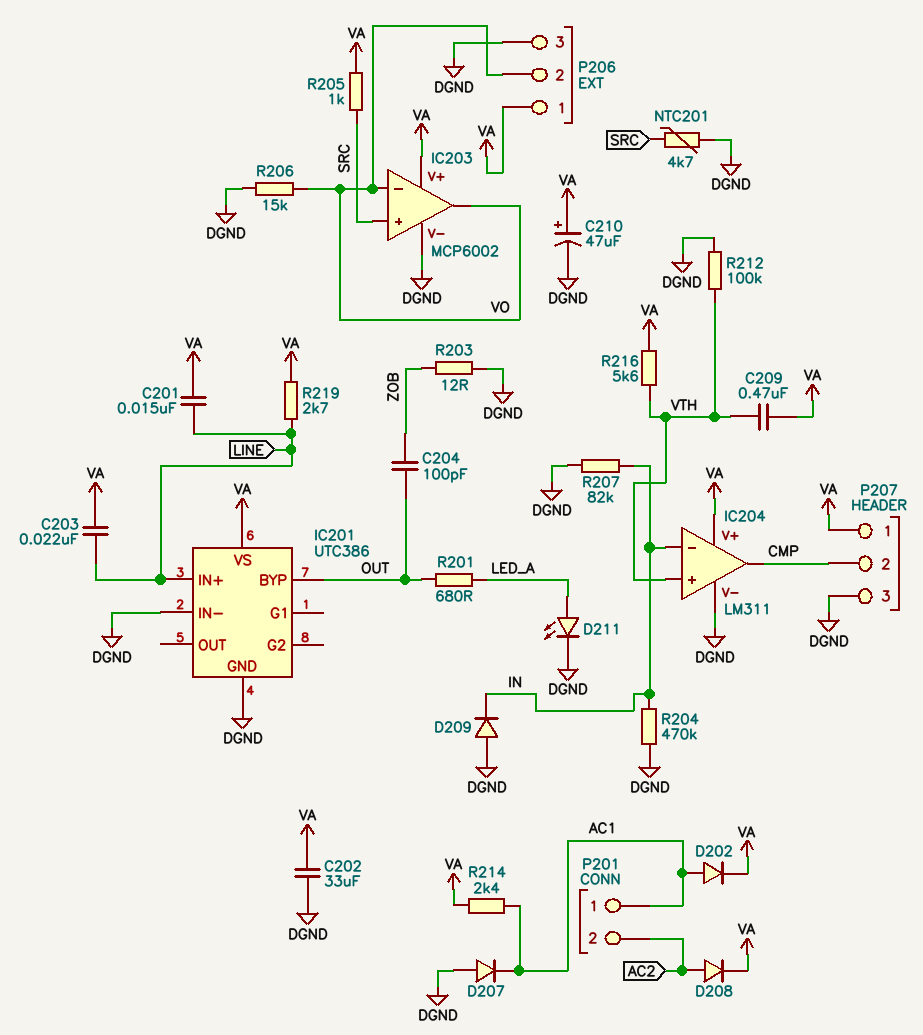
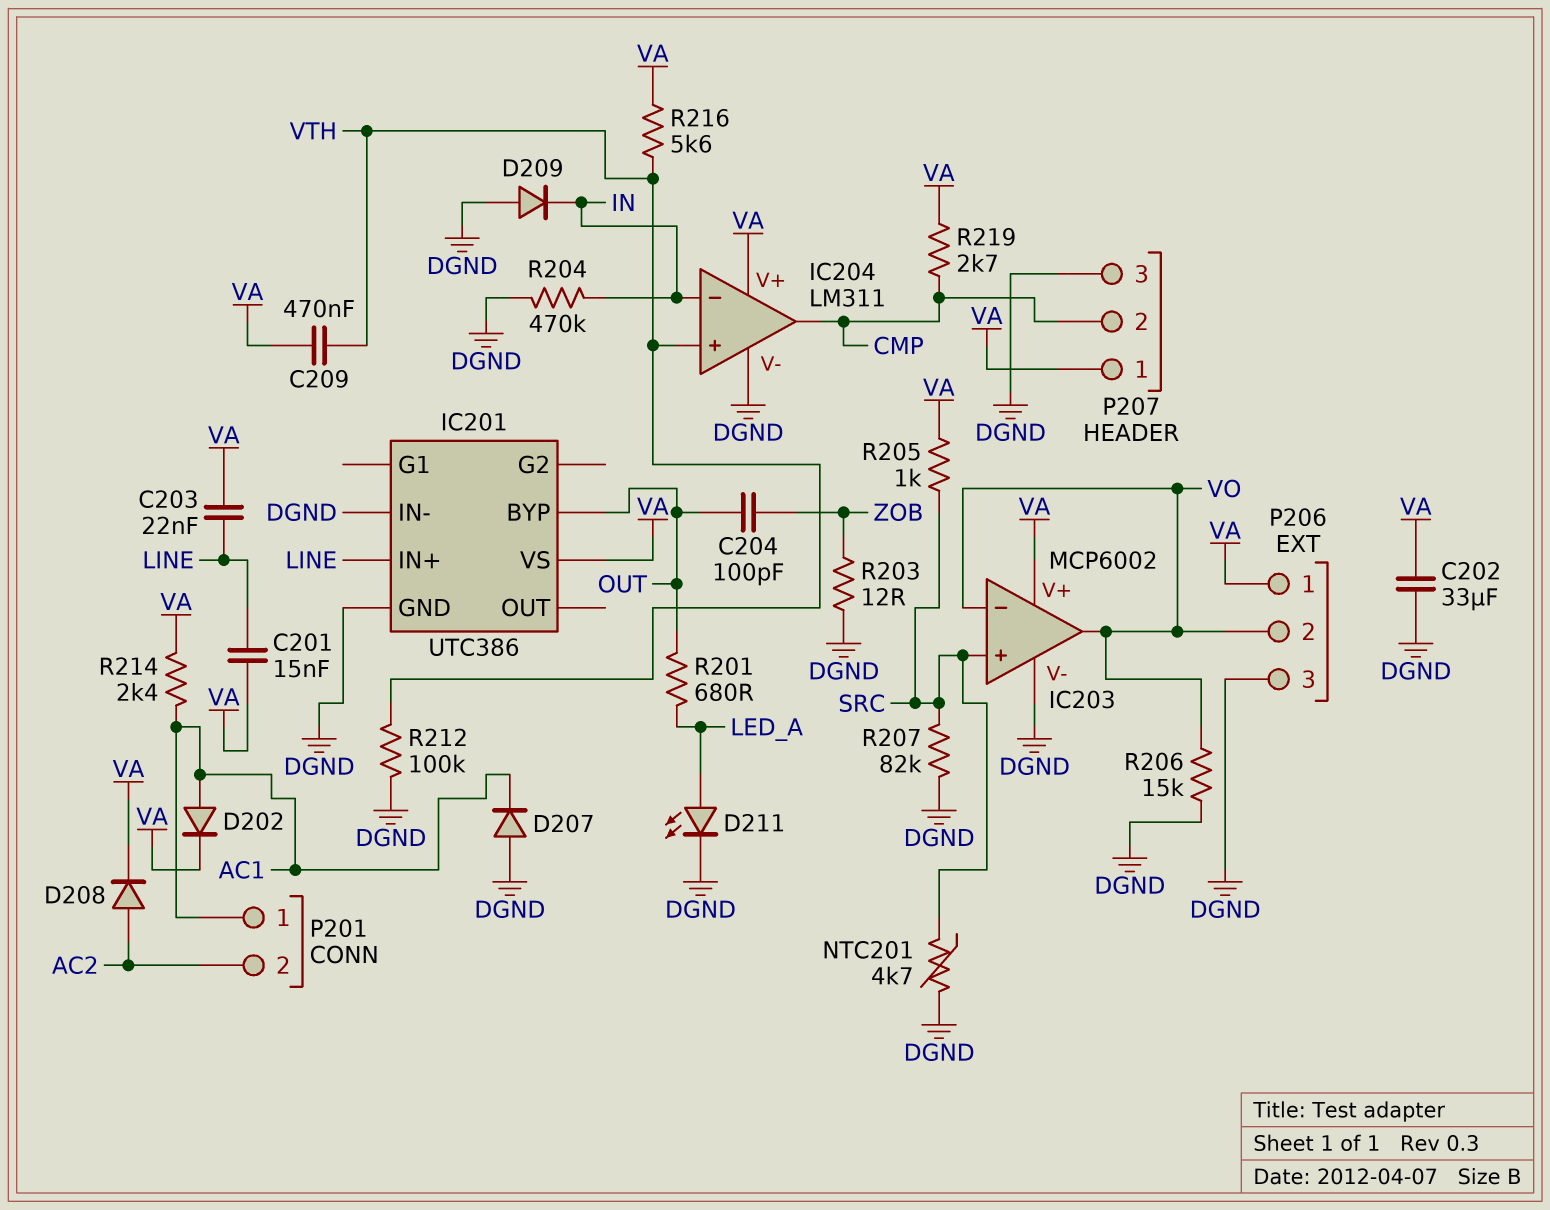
C210: 47uF (plus VA, minus DGND) -> none
R207: 82k (DGND, IN) -> 82k (DGND, SRC)
R219: 2.7k (LINE, VA) -> 2.7k (CMP, VA)

